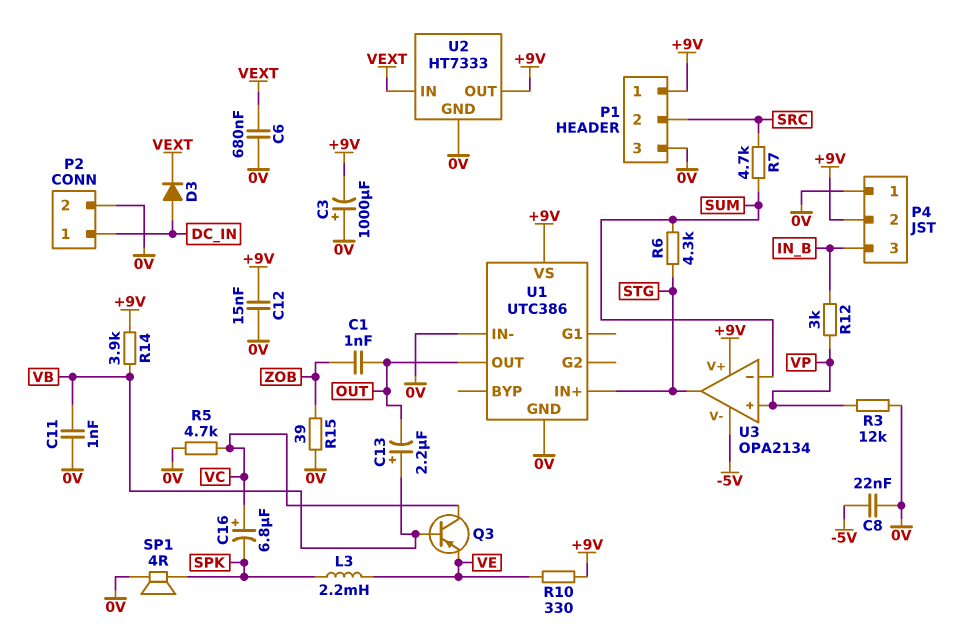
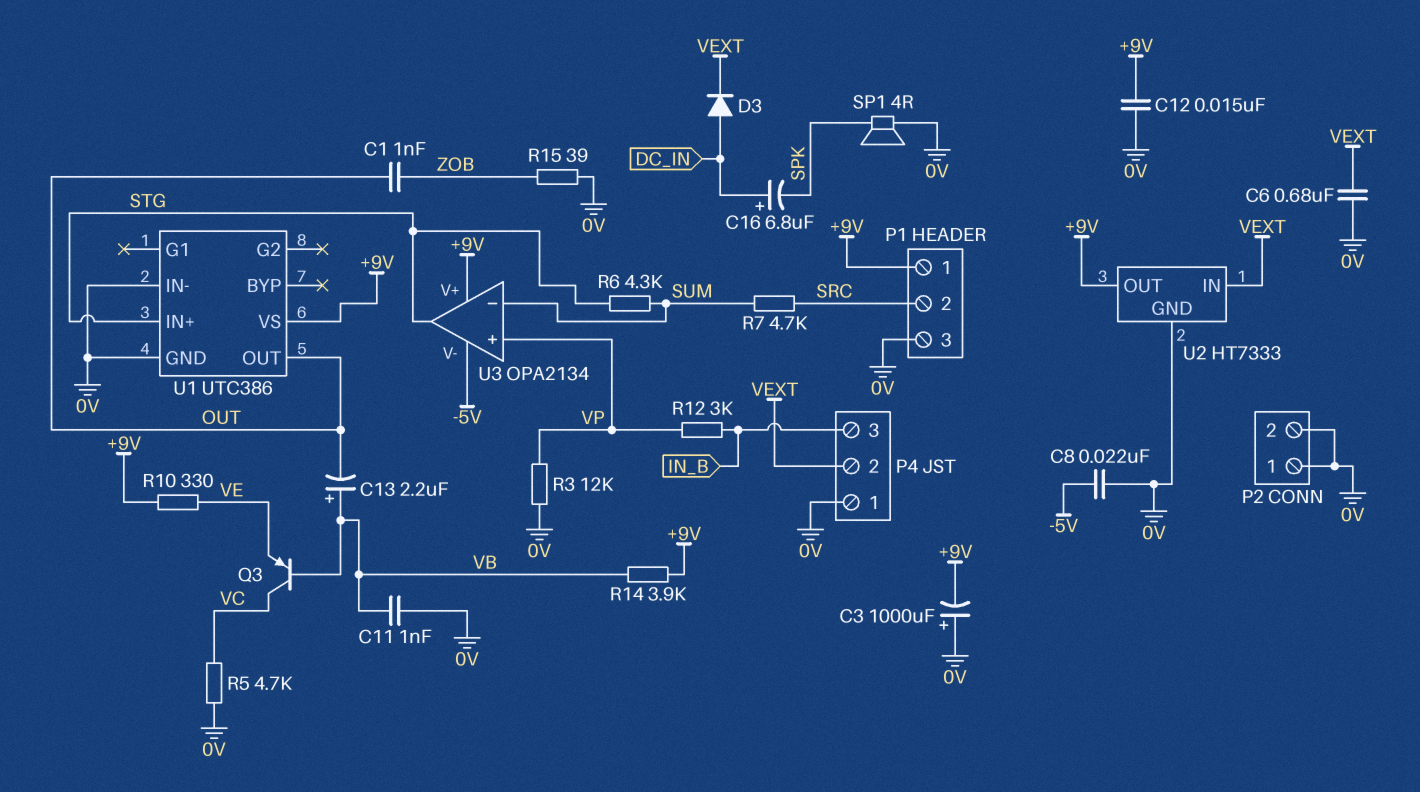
C16: 6.8uF (plus VC, minus SPK) -> 6.8uF (plus DC_IN, minus SPK)
L3: 2.2mH (SPK, VE) -> none
P2 pin 1: DC_IN -> 0V
P4 pin 2: +9V -> VEXT

